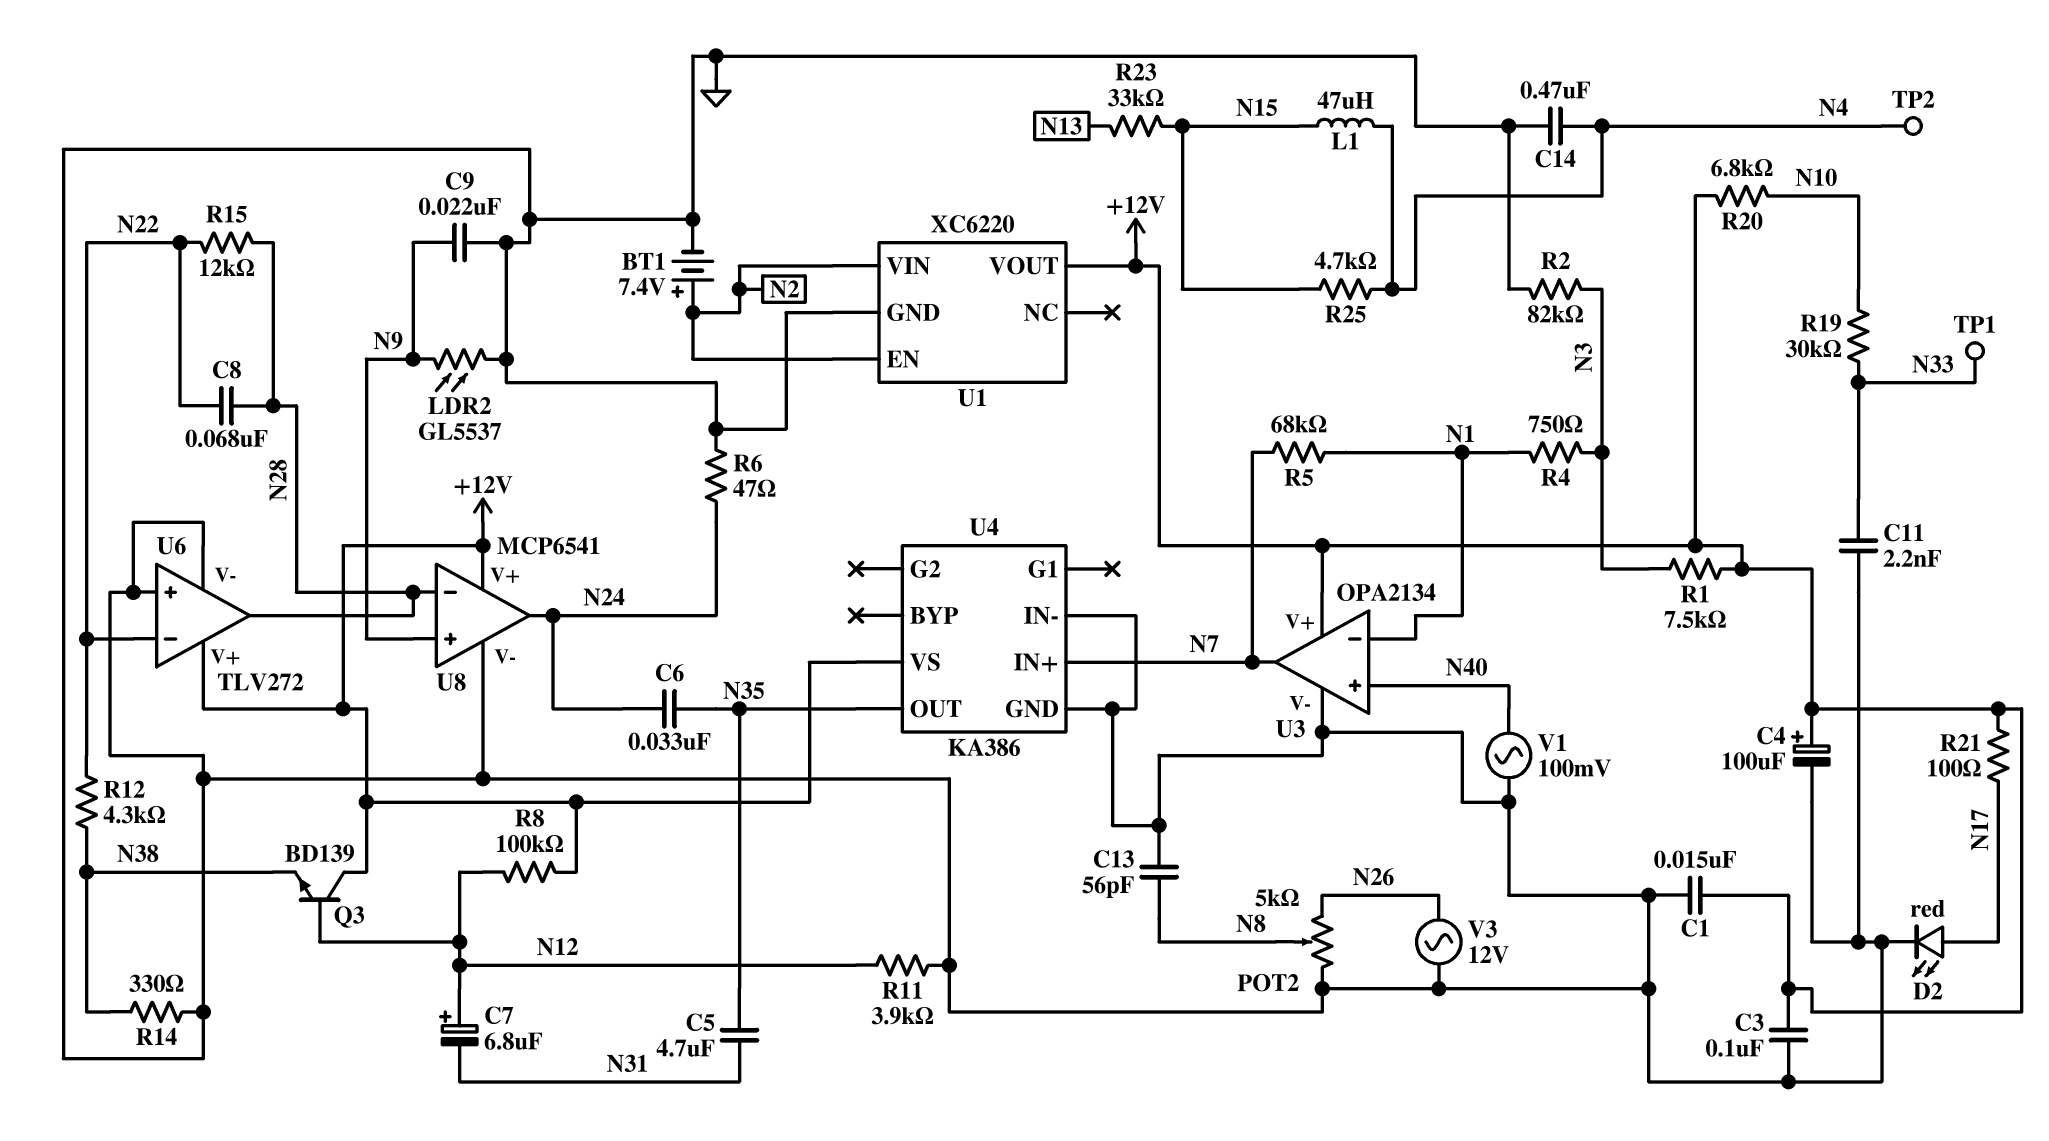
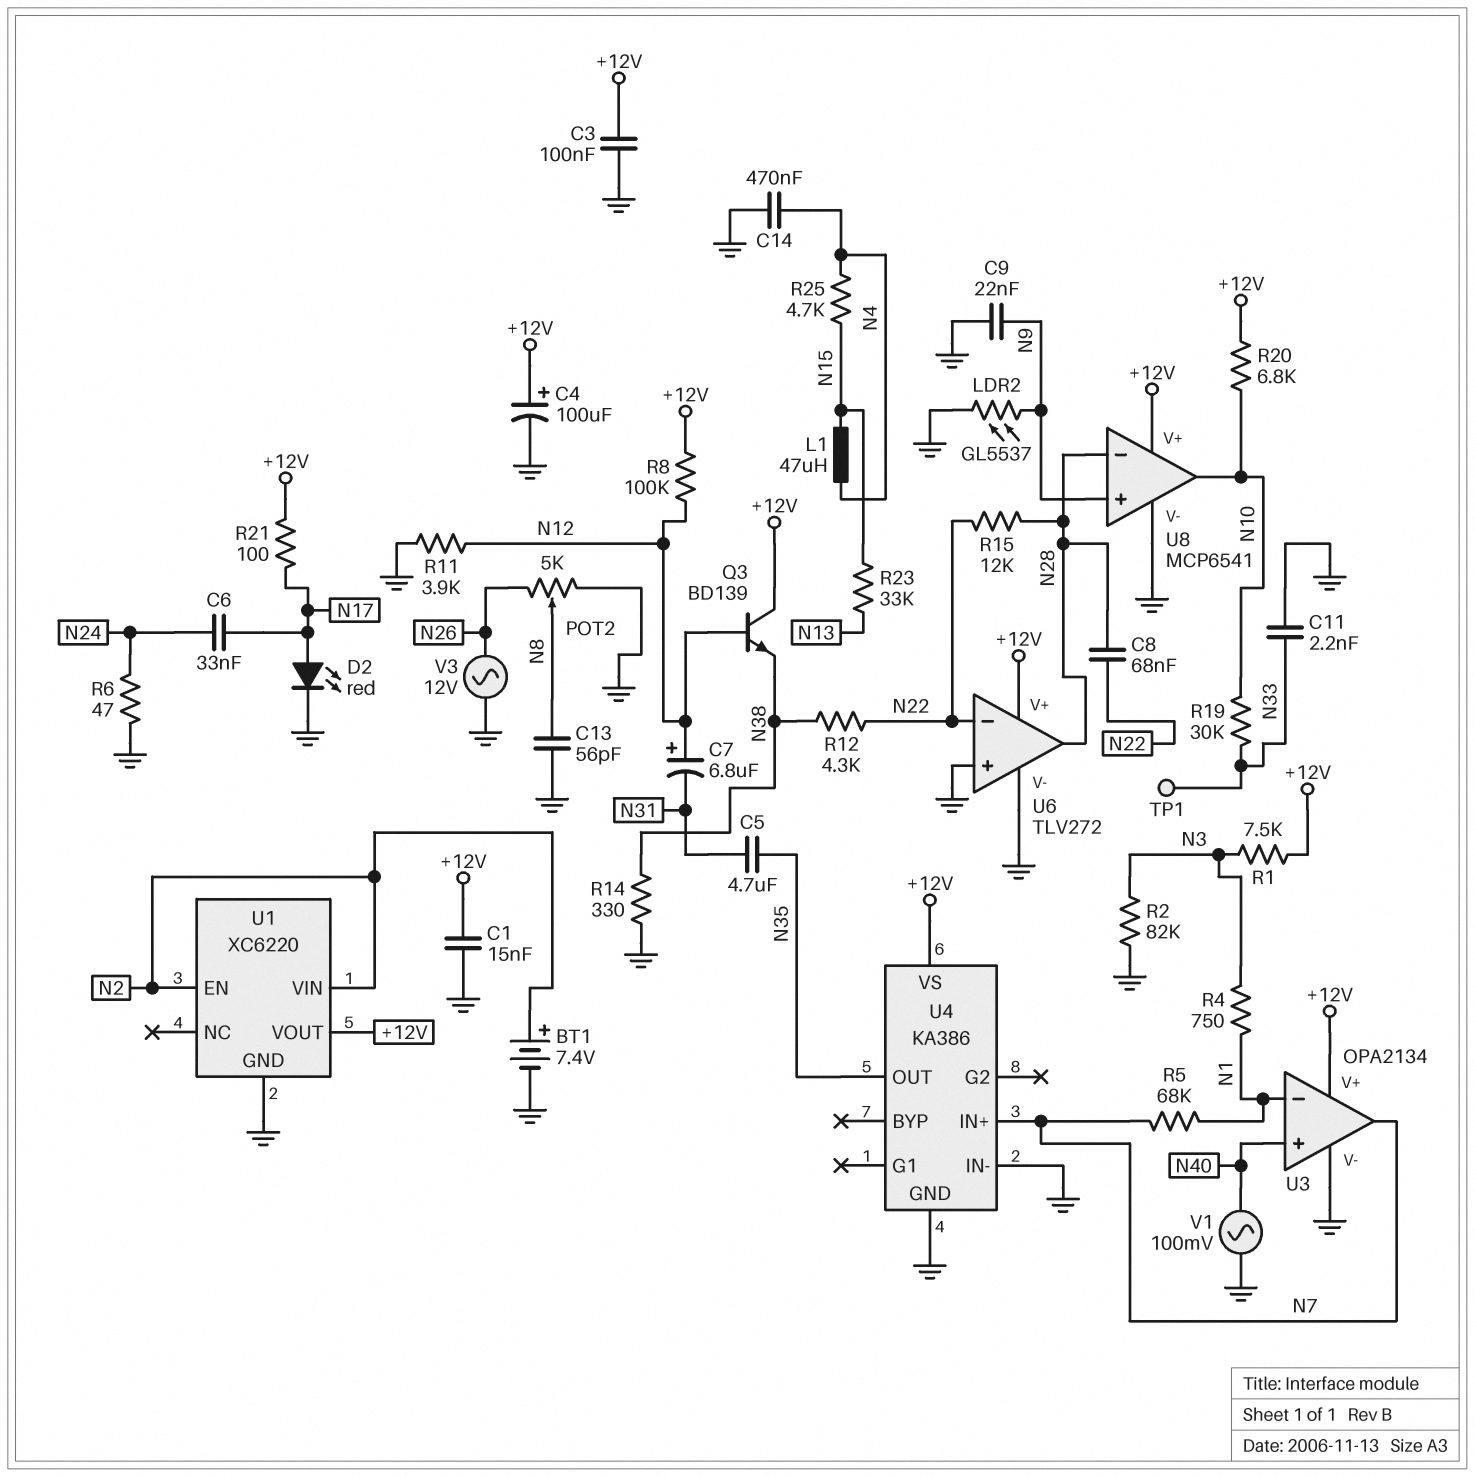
C6: 33nF (N24, N35) -> 33nF (N17, N24)
TP2: test point (N4) -> none
U8 pin out: N24 -> N10

